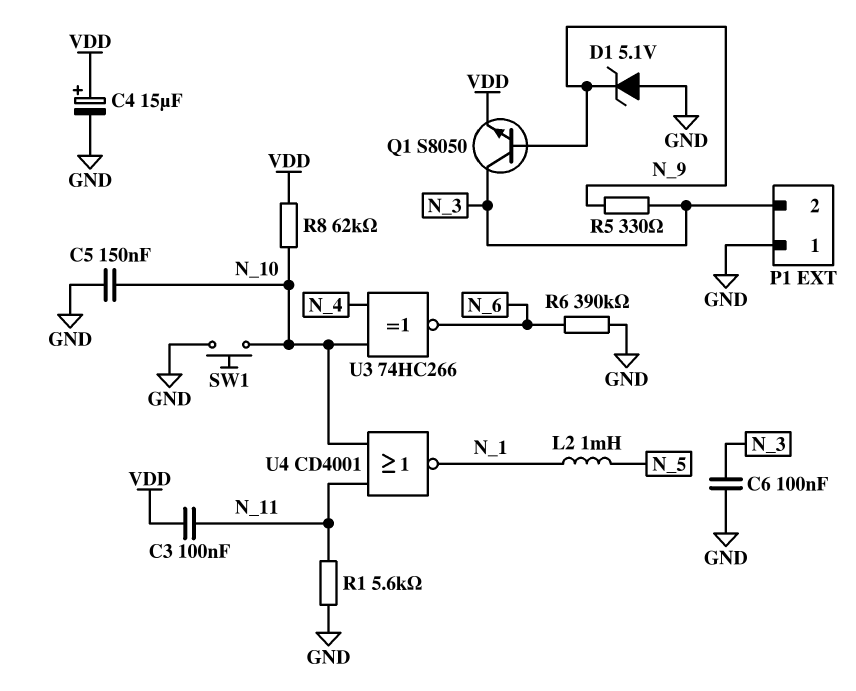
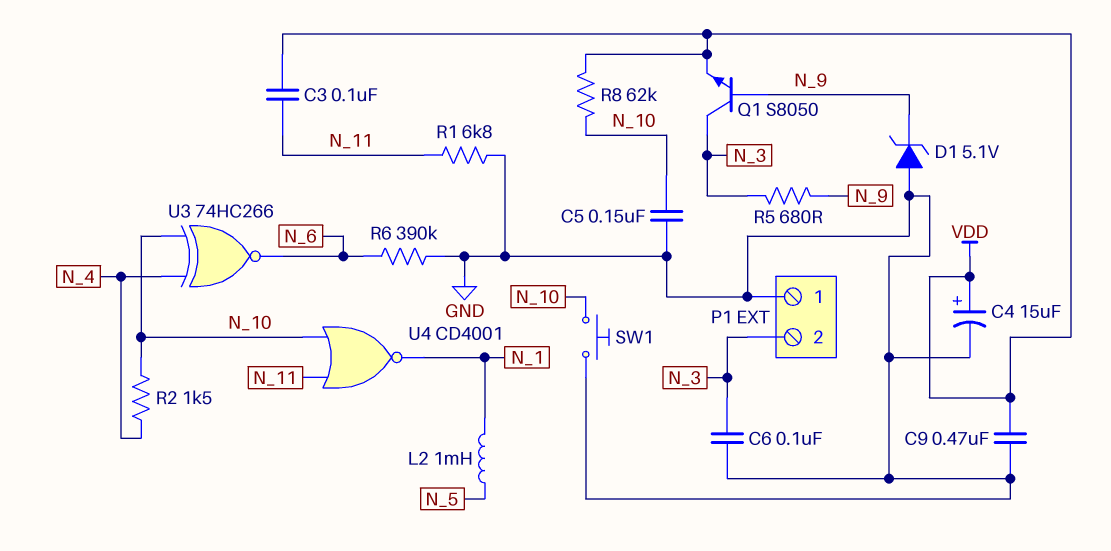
C9: none -> 470nF (GND, VDD)
R1: 5.6k (GND, N_11) -> 6.8k (GND, N_11)
R2: none -> 1.5k (N_4, N_10)
R5: 330 (N_3, N_9) -> 680 (N_3, N_9)

